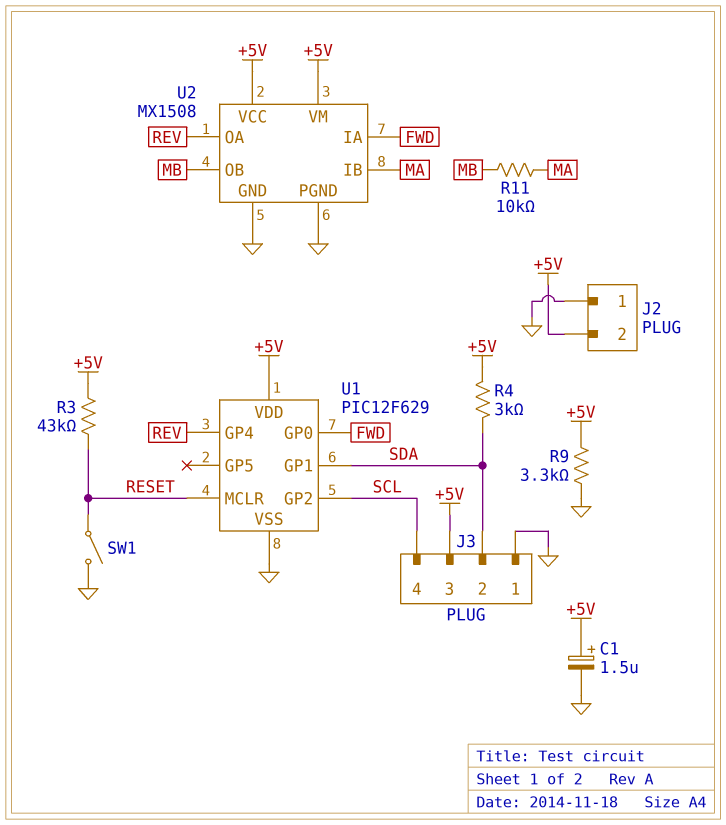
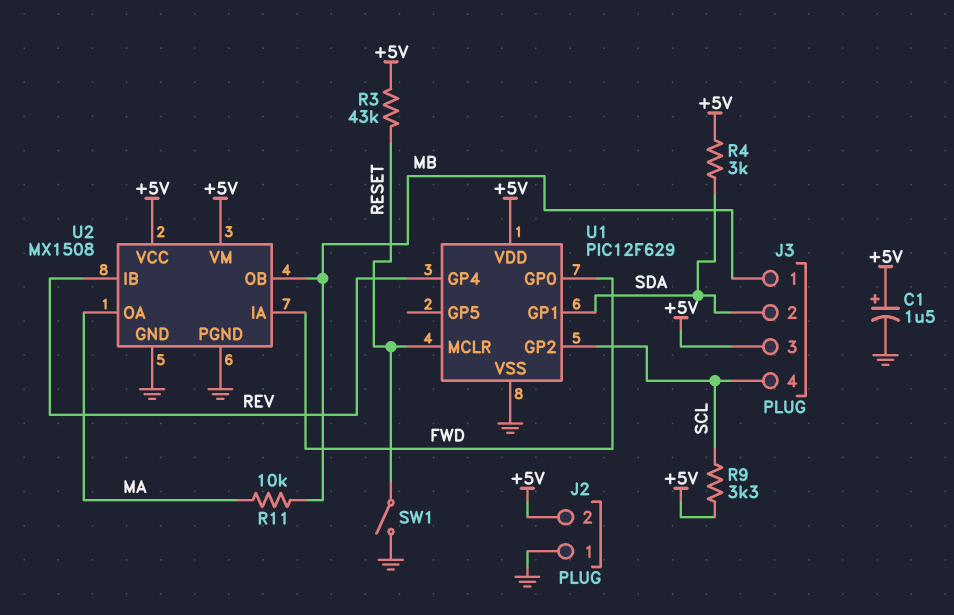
J3 pin 1: GND -> MB
R9: 3.3k (+5V, GND) -> 3.3k (+5V, SCL)
U2 pin IB: MA -> REV
U2 pin OA: REV -> MA

